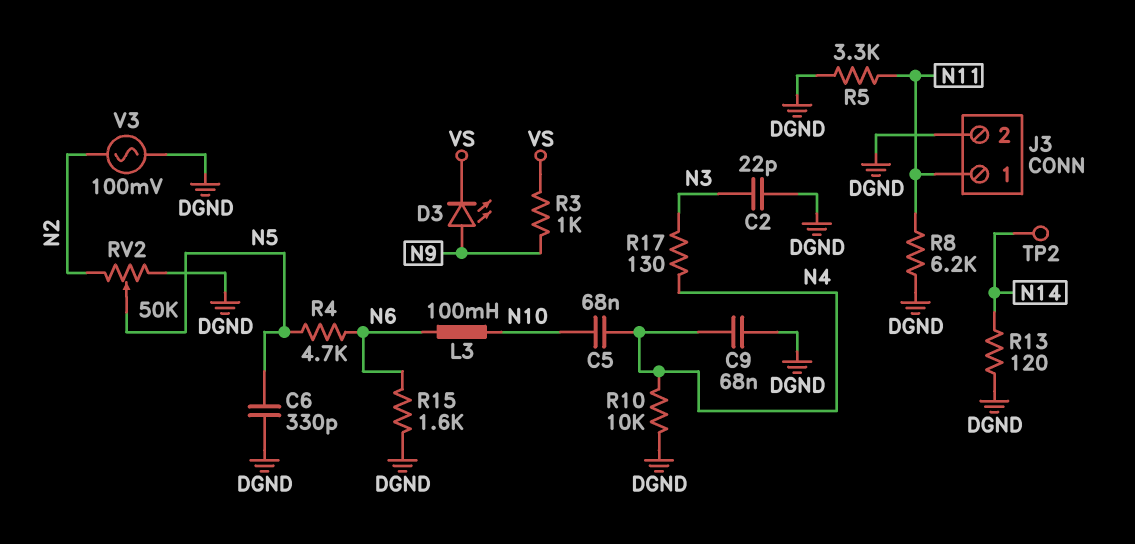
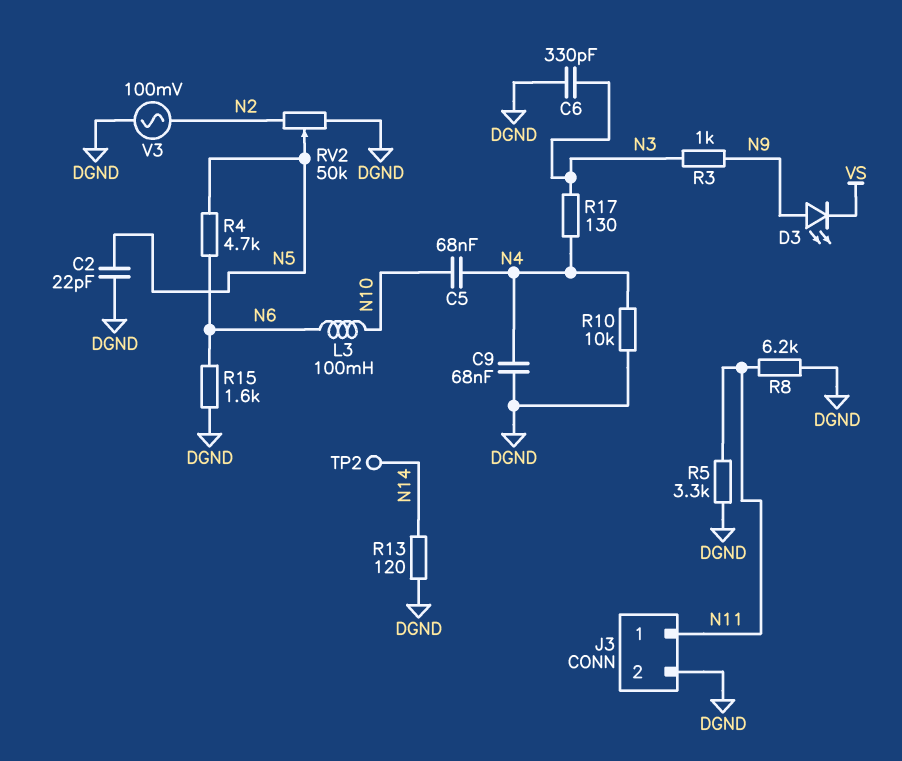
C2: 22pF (DGND, N3) -> 22pF (DGND, N5)
C6: 330pF (DGND, N5) -> 330pF (DGND, N3)
R3: 1k (N9, VS) -> 1k (N3, N9)

